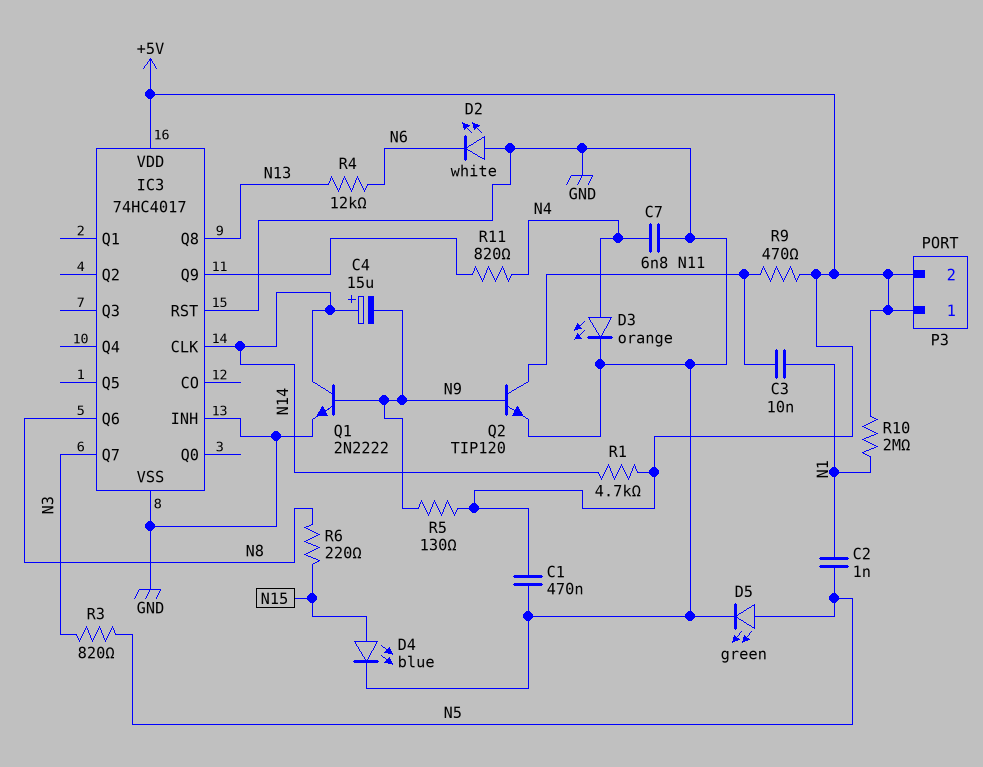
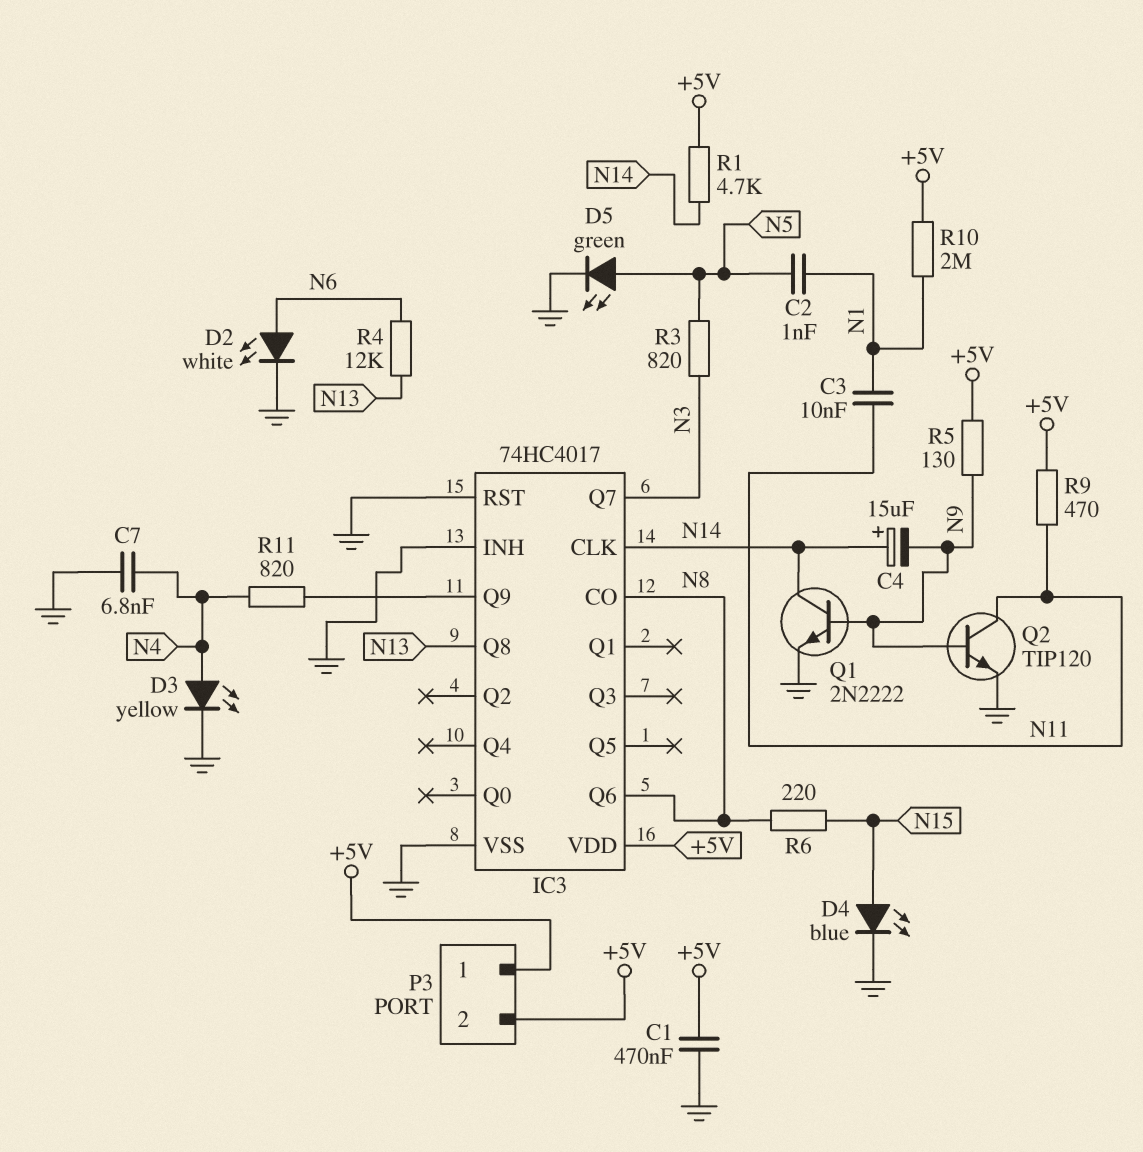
D2: LED white (A GND, K N6) -> LED white (A N6, K GND)
D3: LED orange (A N4, K GND) -> LED yellow (A N4, K GND)
IC3 pin CO: none -> N8

